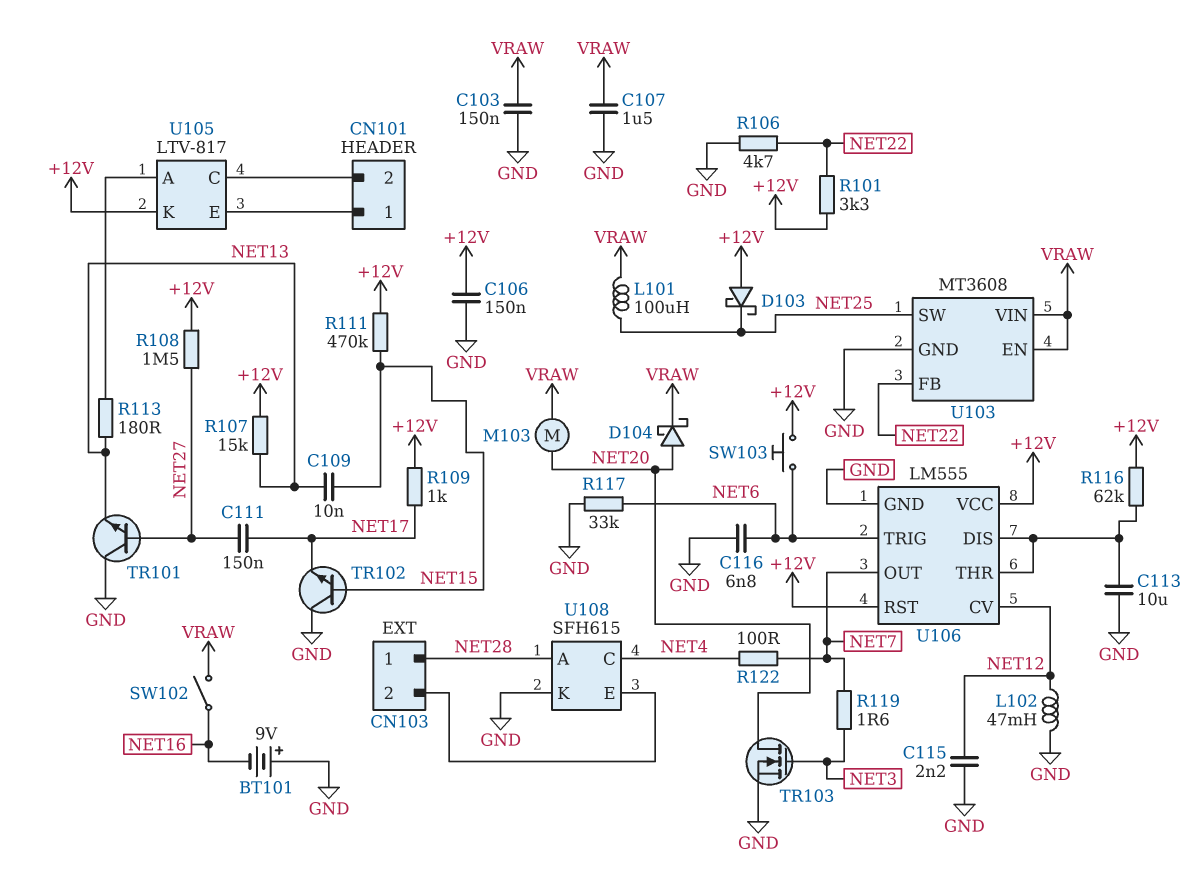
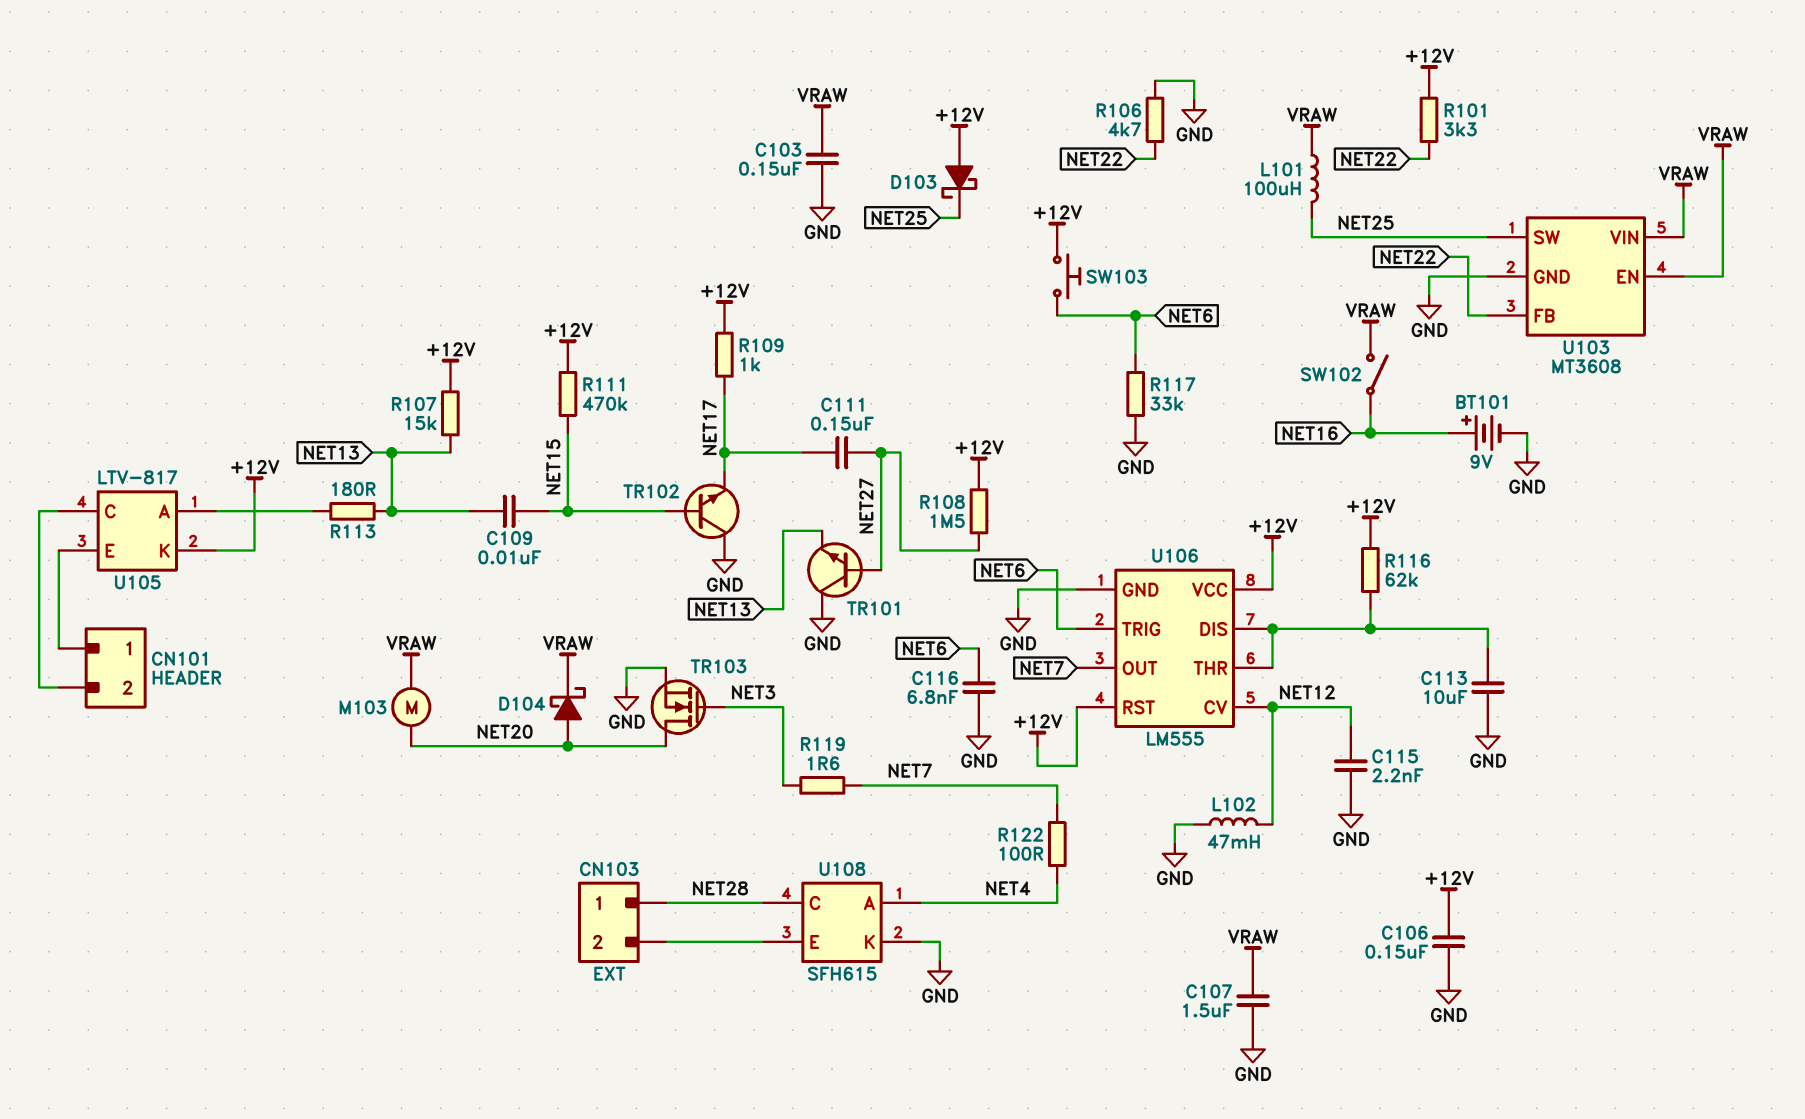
BT101: 9V (plus GND, minus NET16) -> 9V (plus NET16, minus GND)
U108 pin A: NET28 -> NET4
U108 pin C: NET4 -> NET28

